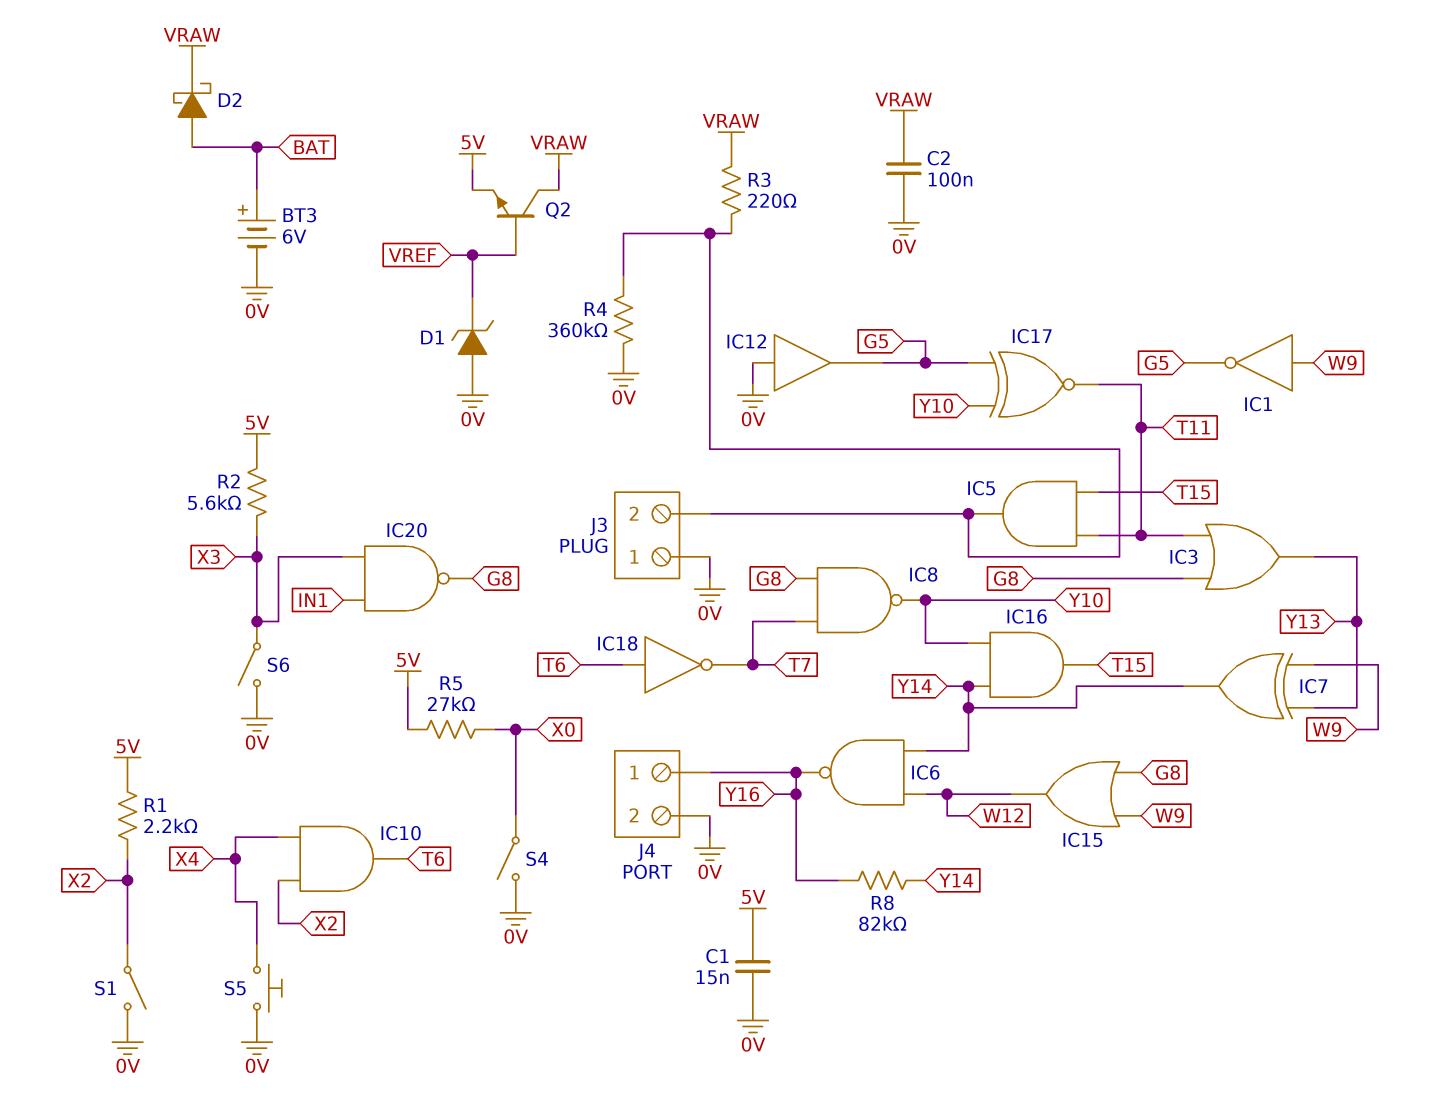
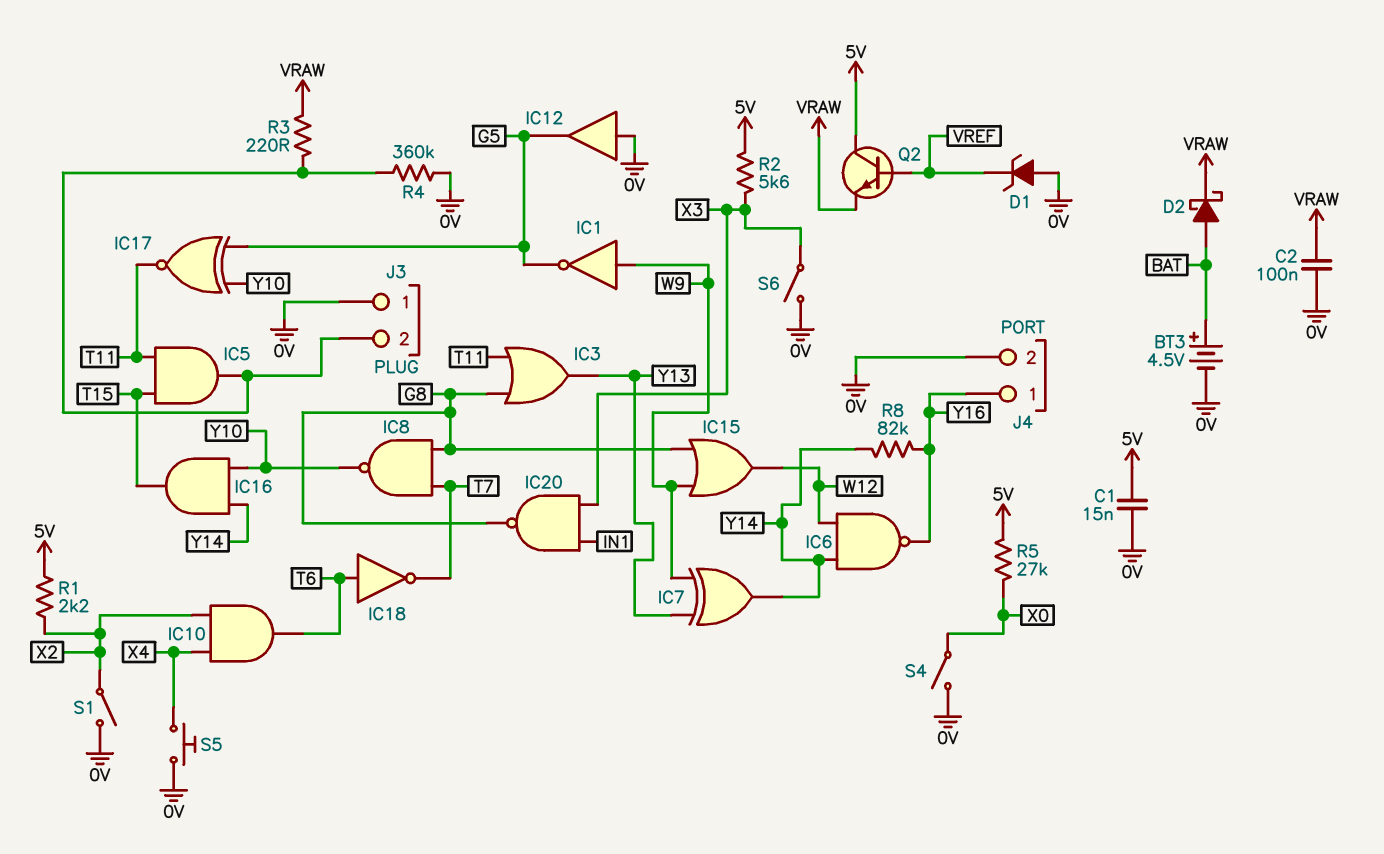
BT3: 6V (plus BAT, minus 0V) -> 4.5V (plus BAT, minus 0V)
Q2: NPN (B VREF, C VRAW, E 5V) -> NPN (B VREF, C 5V, E VRAW)

